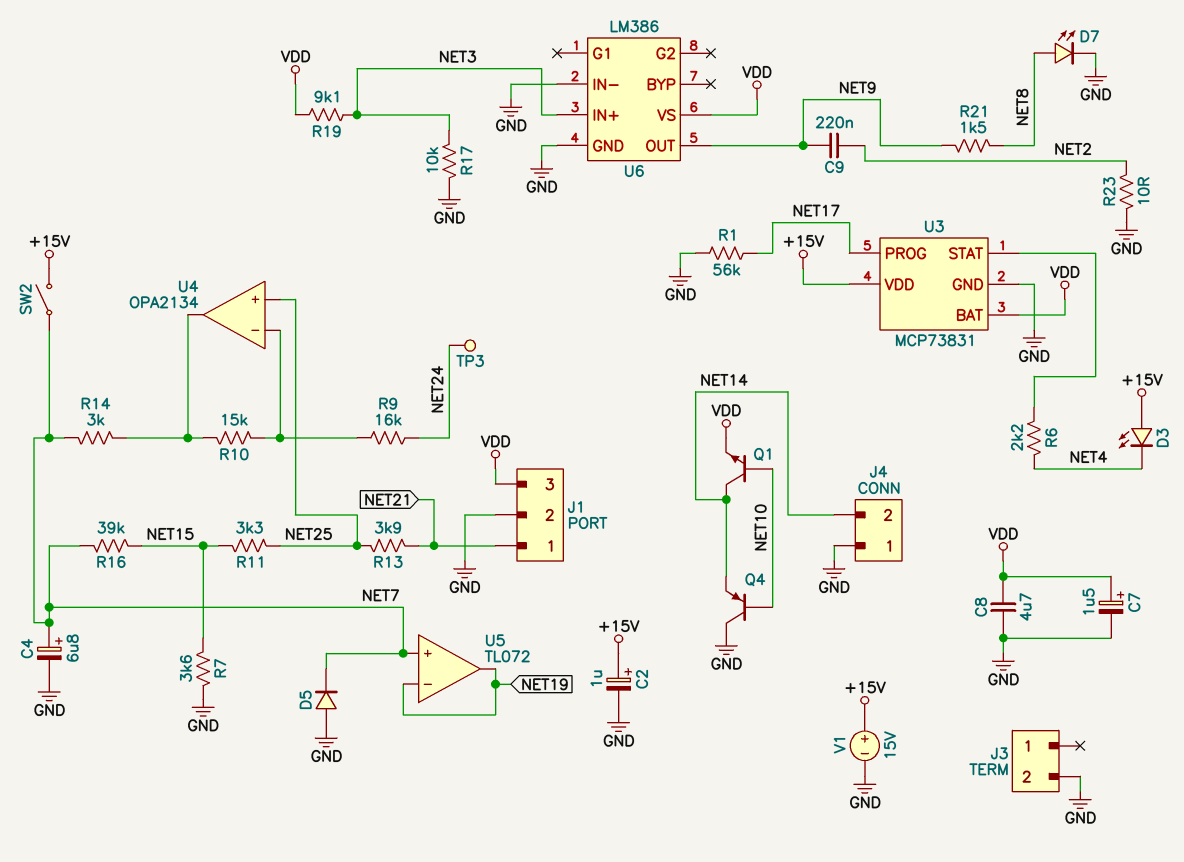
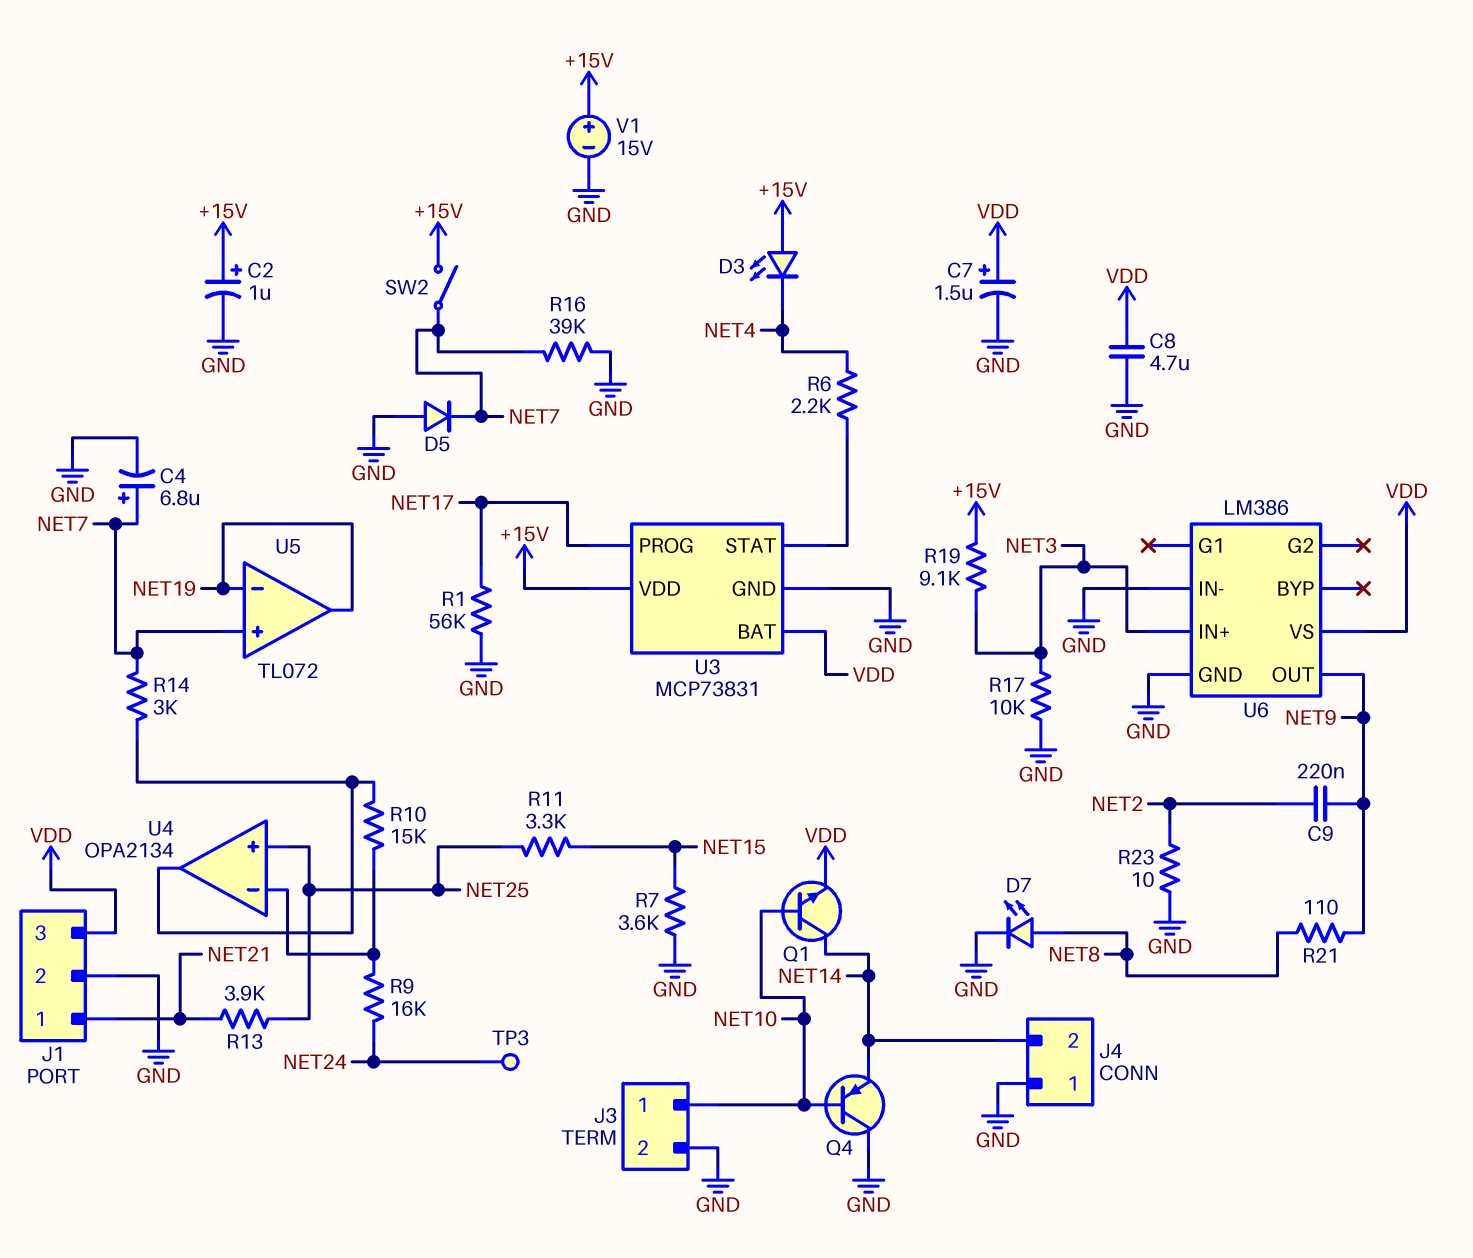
J3 pin 1: none -> NET10
R16: 39k (NET7, NET15) -> 39k (GND, NET7)
R19: 9.1k (NET3, VDD) -> 9.1k (+15V, NET3)
R21: 1.5k (NET8, NET9) -> 110 (NET8, NET9)

